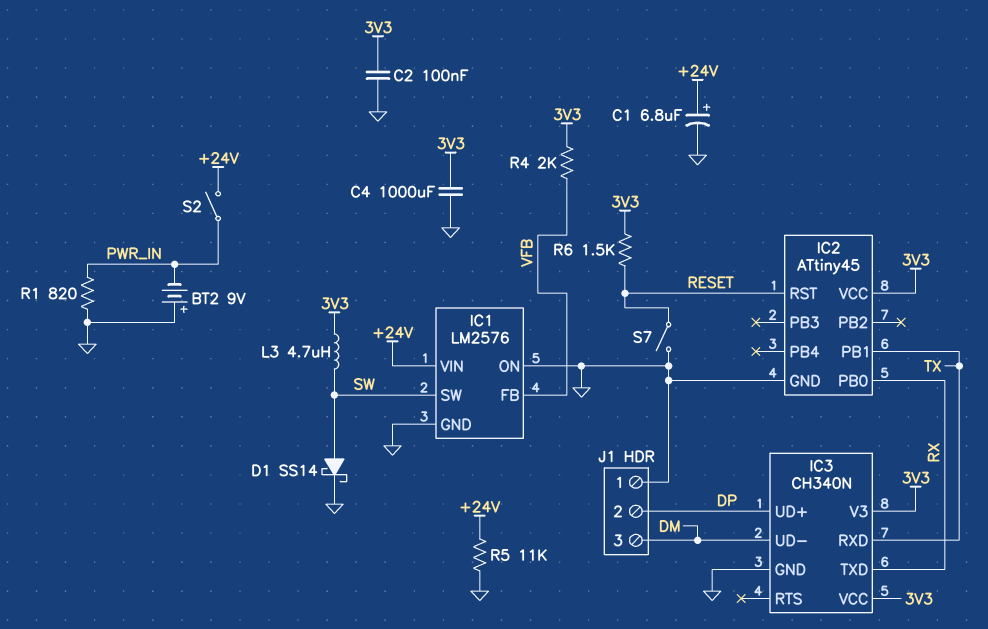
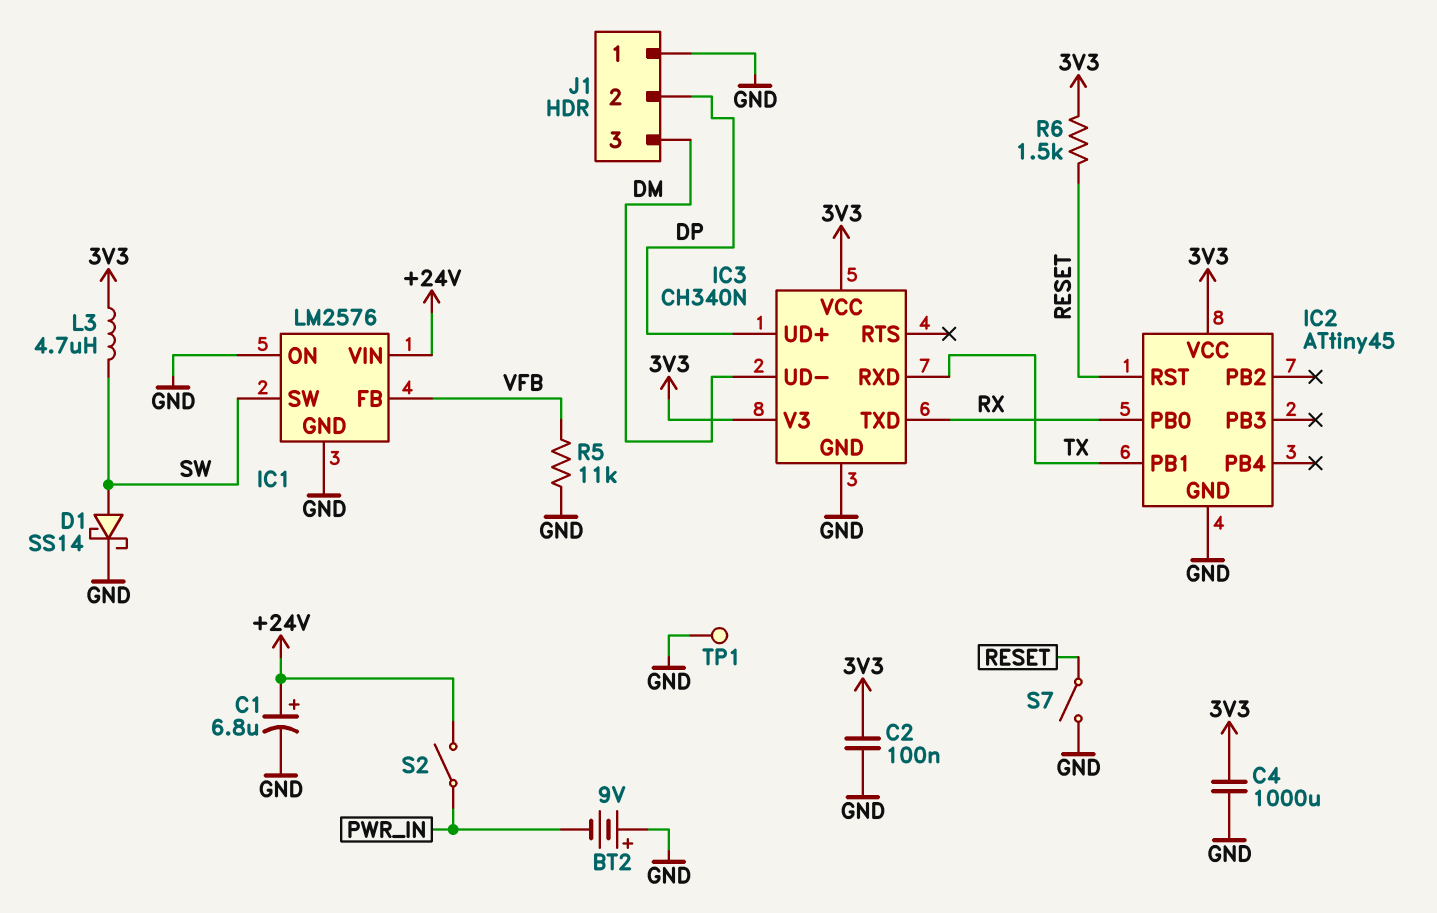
R1: 820 (GND, PWR_IN) -> none
R4: 2k (3V3, VFB) -> none
R5: 11k (+24V, GND) -> 11k (GND, VFB)
TP1: none -> test point (GND)

